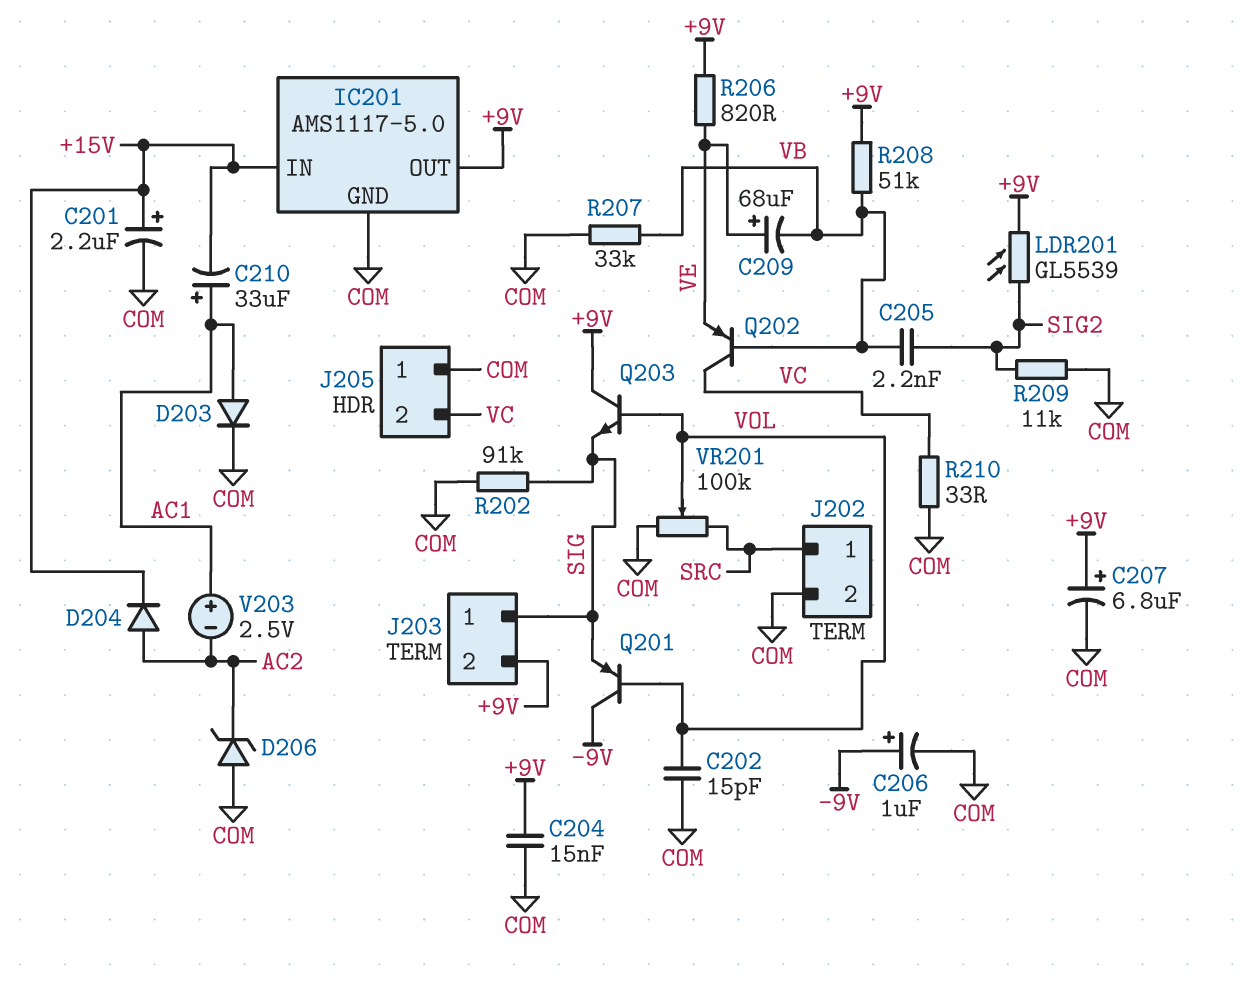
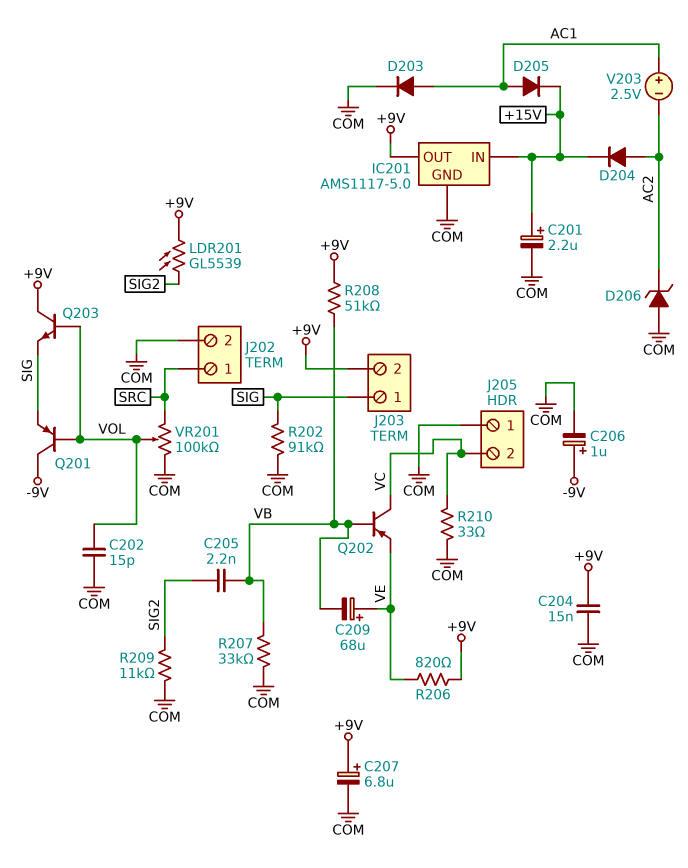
C210: 33uF (plus AC1, minus +15V) -> none
D205: none -> diode (A AC1, K +15V)

